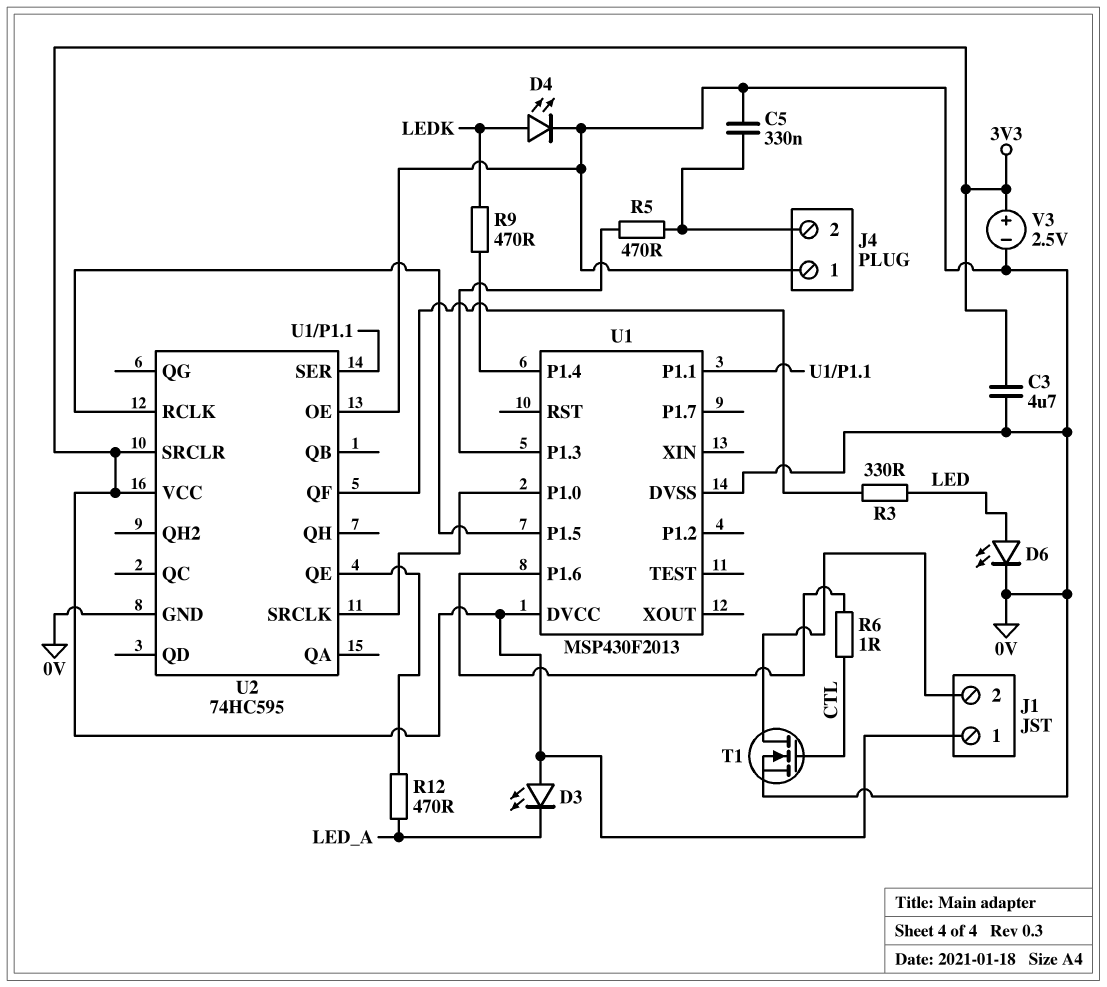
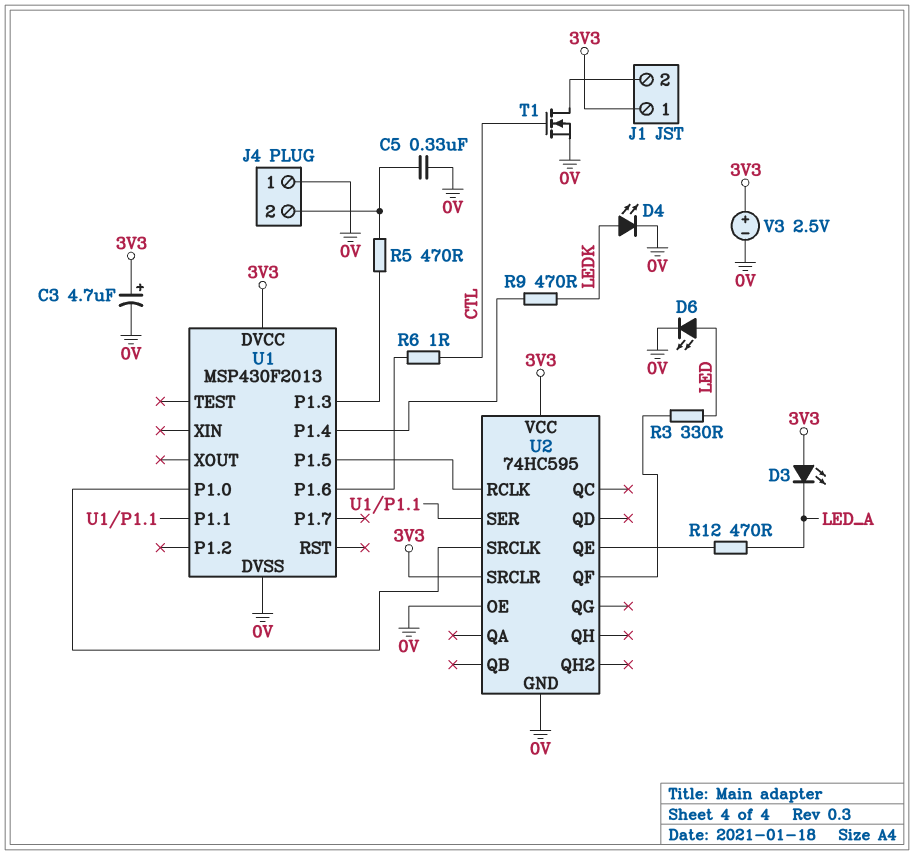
C3: 4.7uF (0V, 3V3) -> 4.7uF (plus 3V3, minus 0V)

